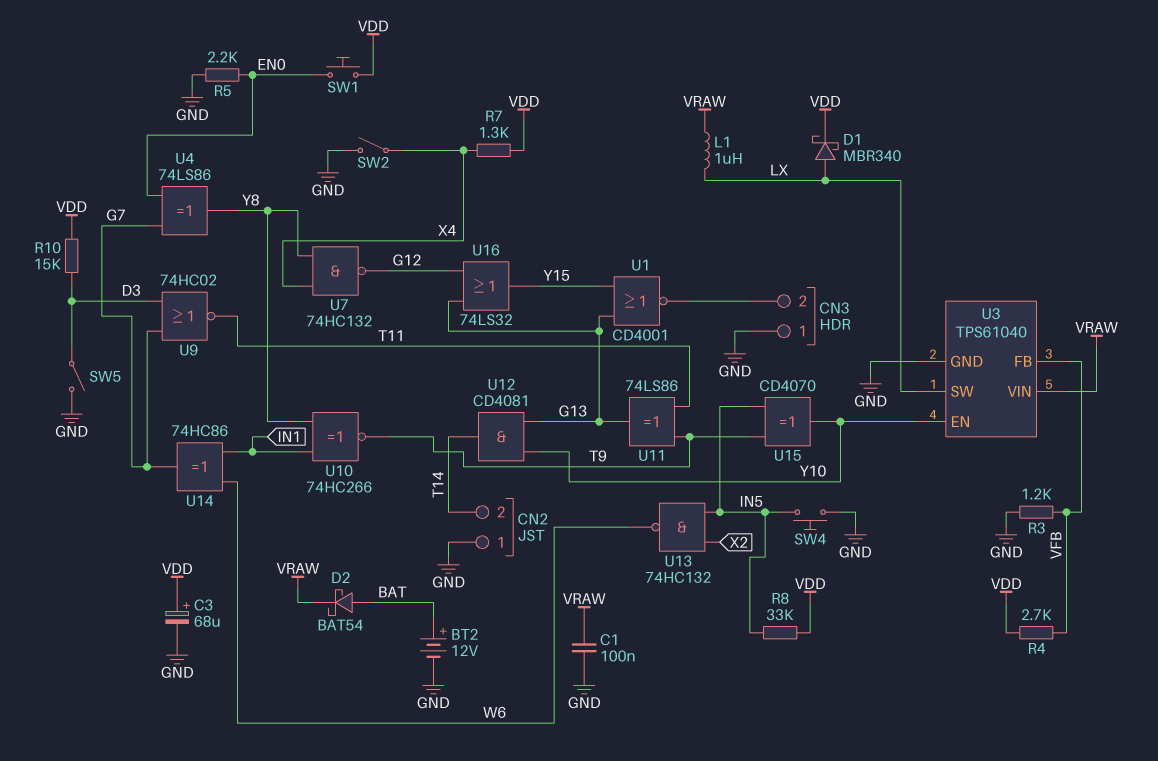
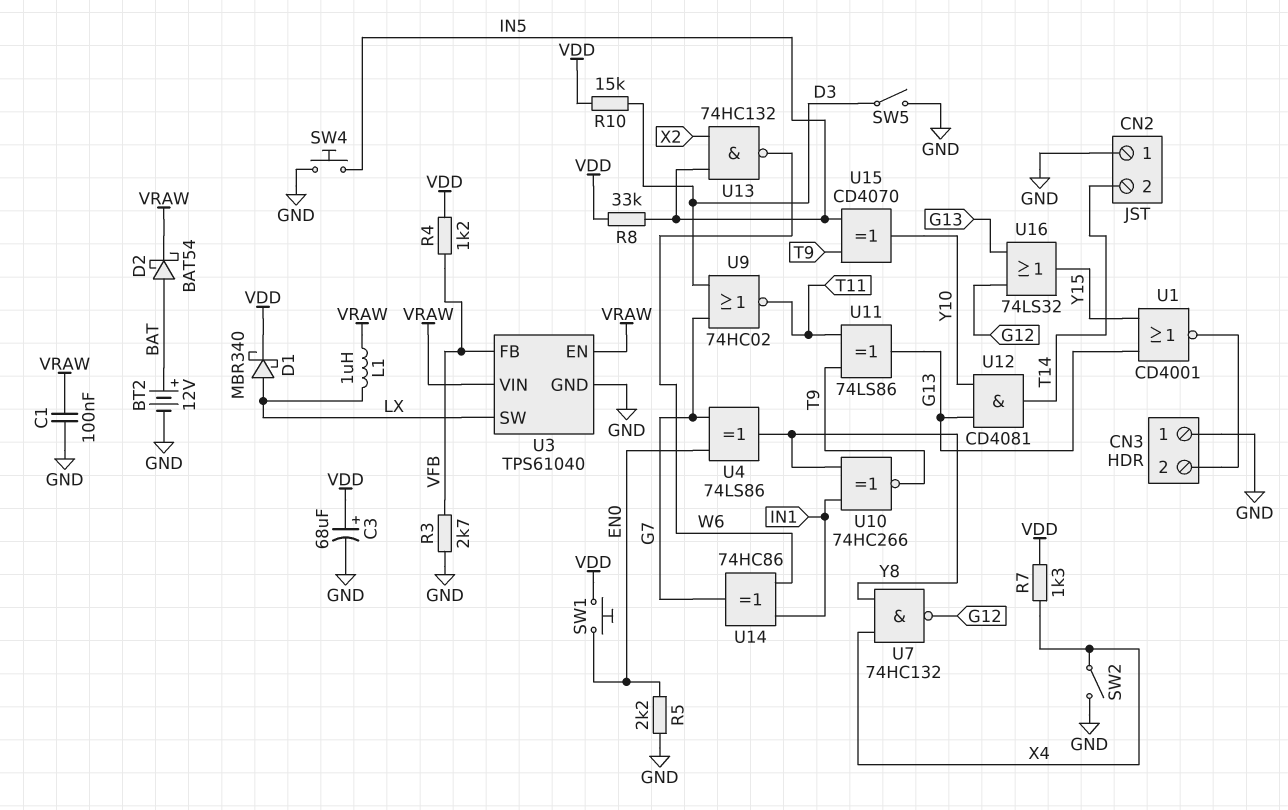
R3: 1.2k (GND, VFB) -> 2.7k (GND, VFB)
R4: 2.7k (VDD, VFB) -> 1.2k (VDD, VFB)
U3 pin EN: Y10 -> VRAW

